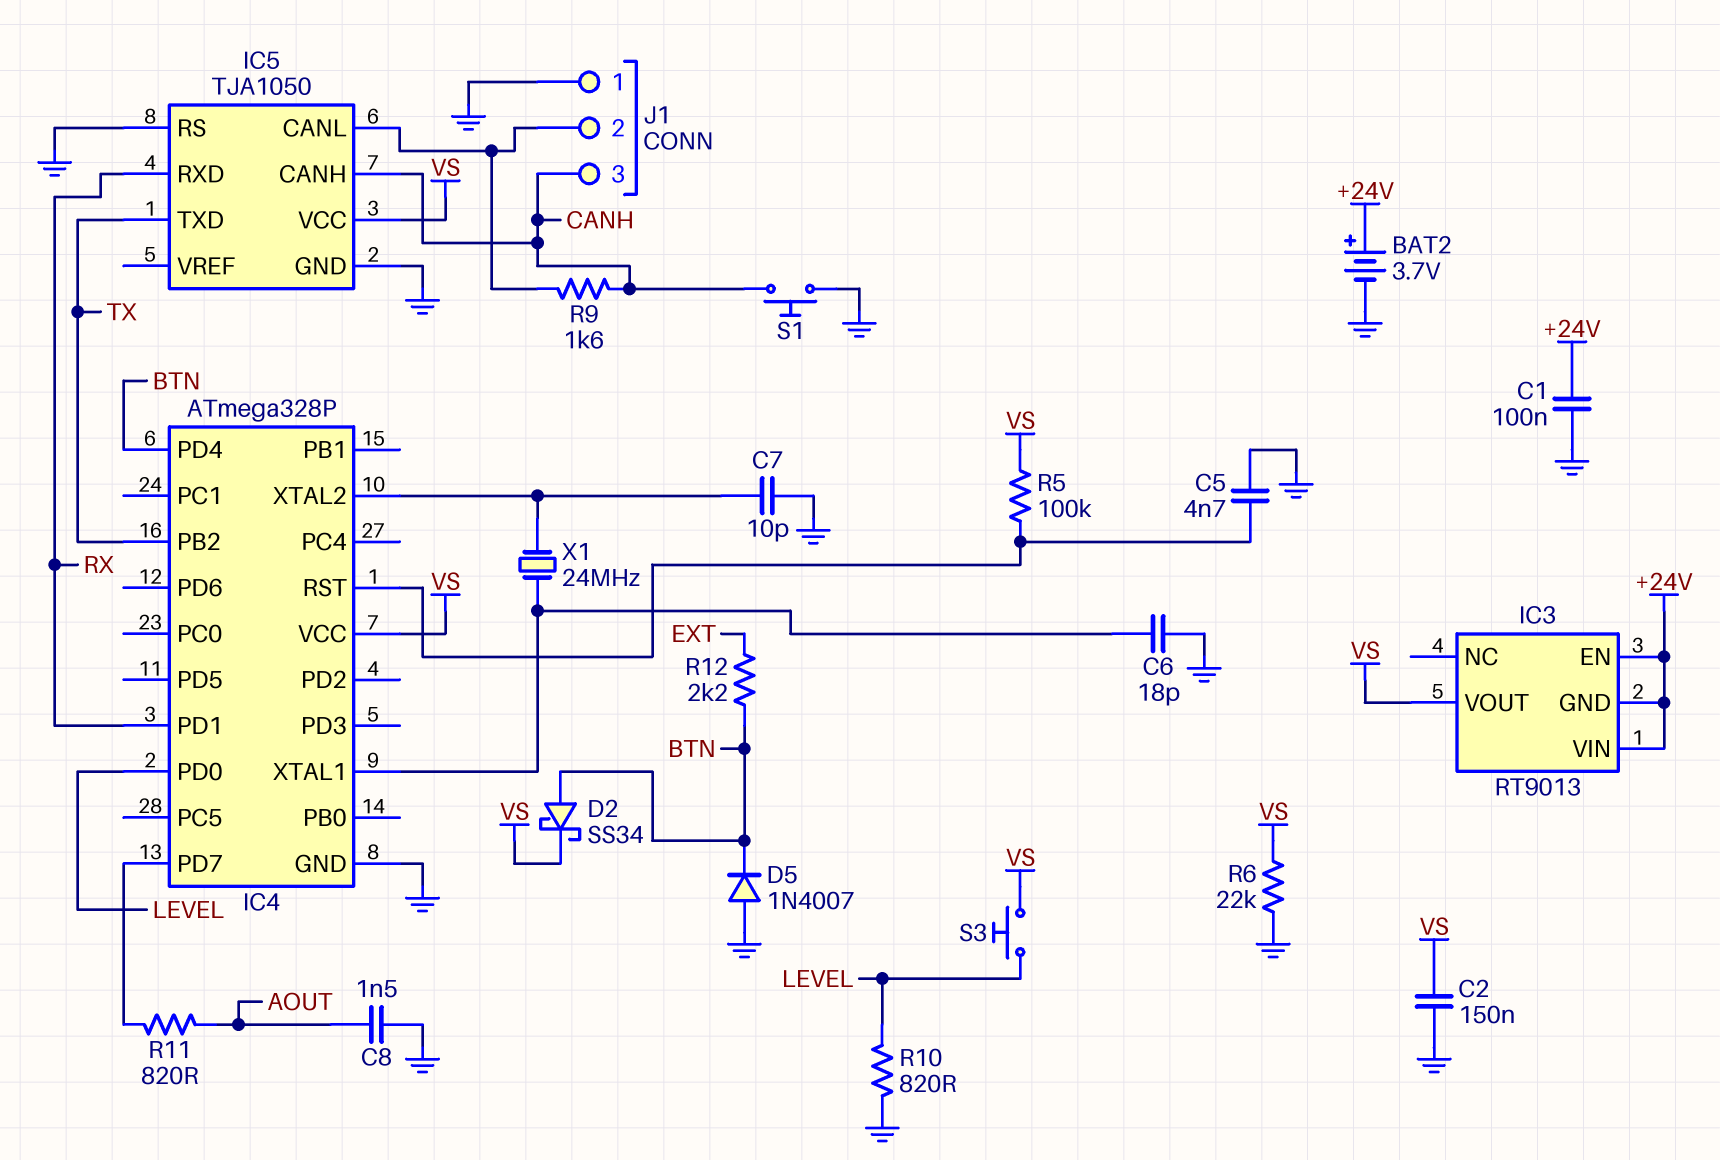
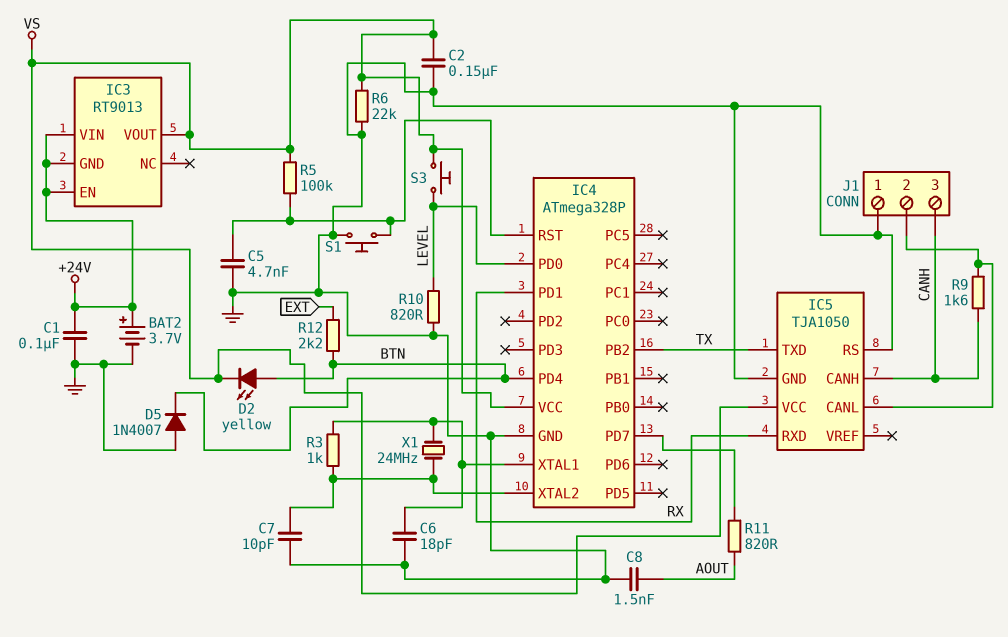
D2: schottky SS34 (A BTN, K VS) -> LED yellow (A BTN, K VS)
R3: none -> 1k (IC4/XTAL1, IC4/XTAL2)
S1: button (CANH, GND) -> button (GND, IC4/RST)

